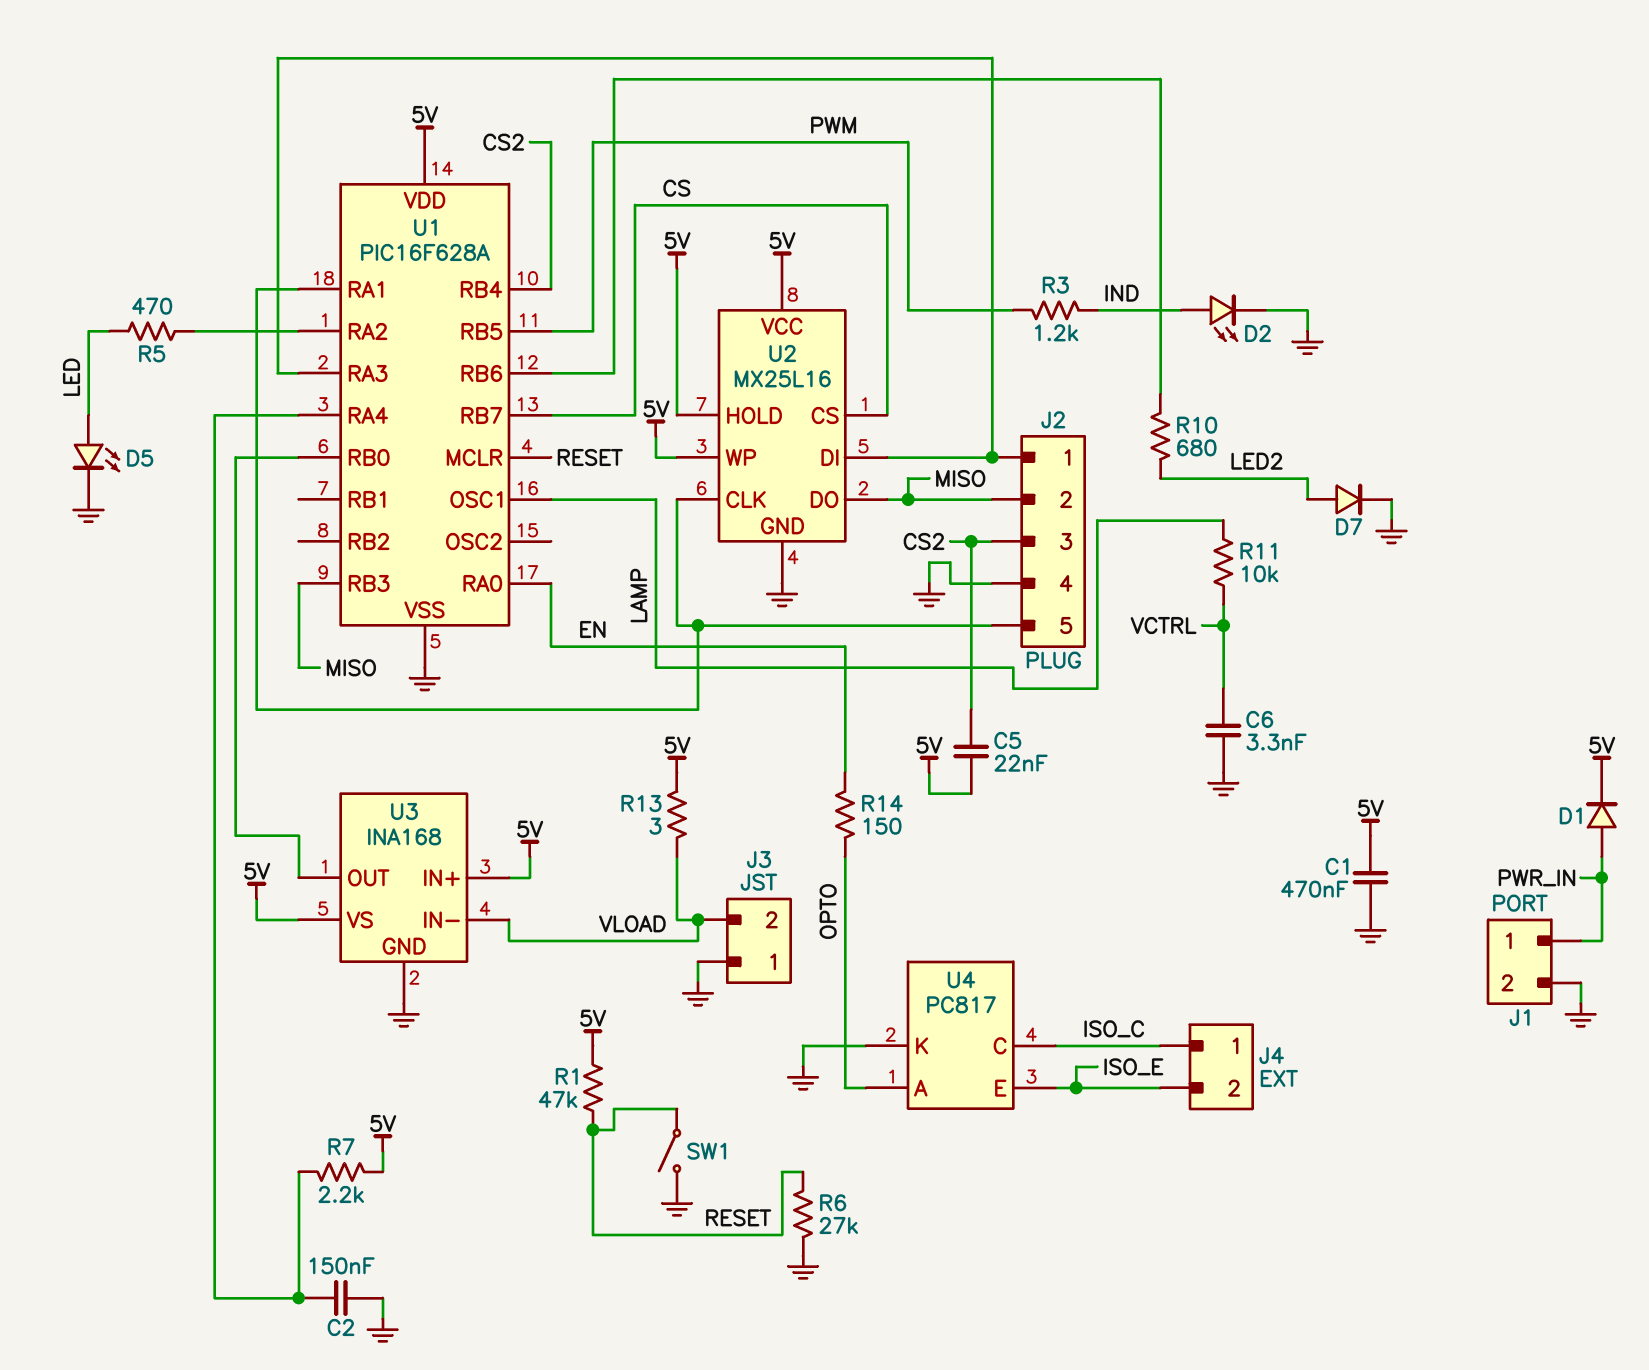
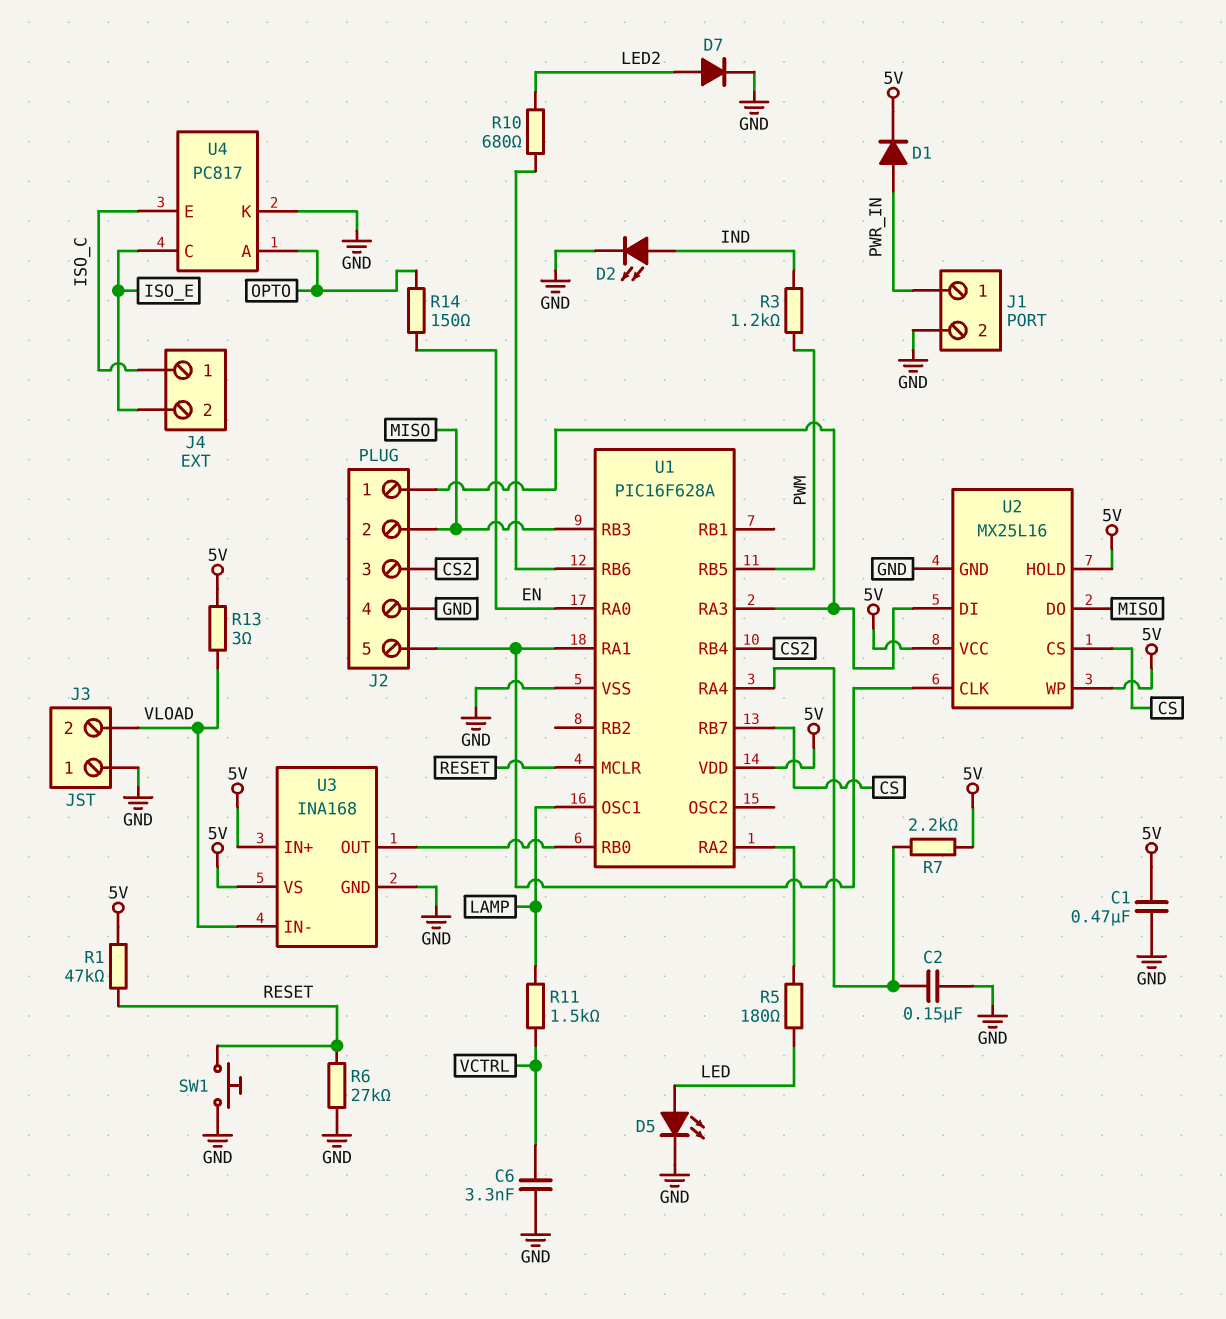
C5: 22nF (5V, CS2) -> none
R5: 470 (LED, U1/RA2) -> 180 (LED, U1/RA2)
R11: 10k (LAMP, VCTRL) -> 1.5k (LAMP, VCTRL)
SW1: switch (GND, RESET) -> button (GND, RESET)
U4 pin C: ISO_C -> ISO_E
U4 pin E: ISO_E -> ISO_C

